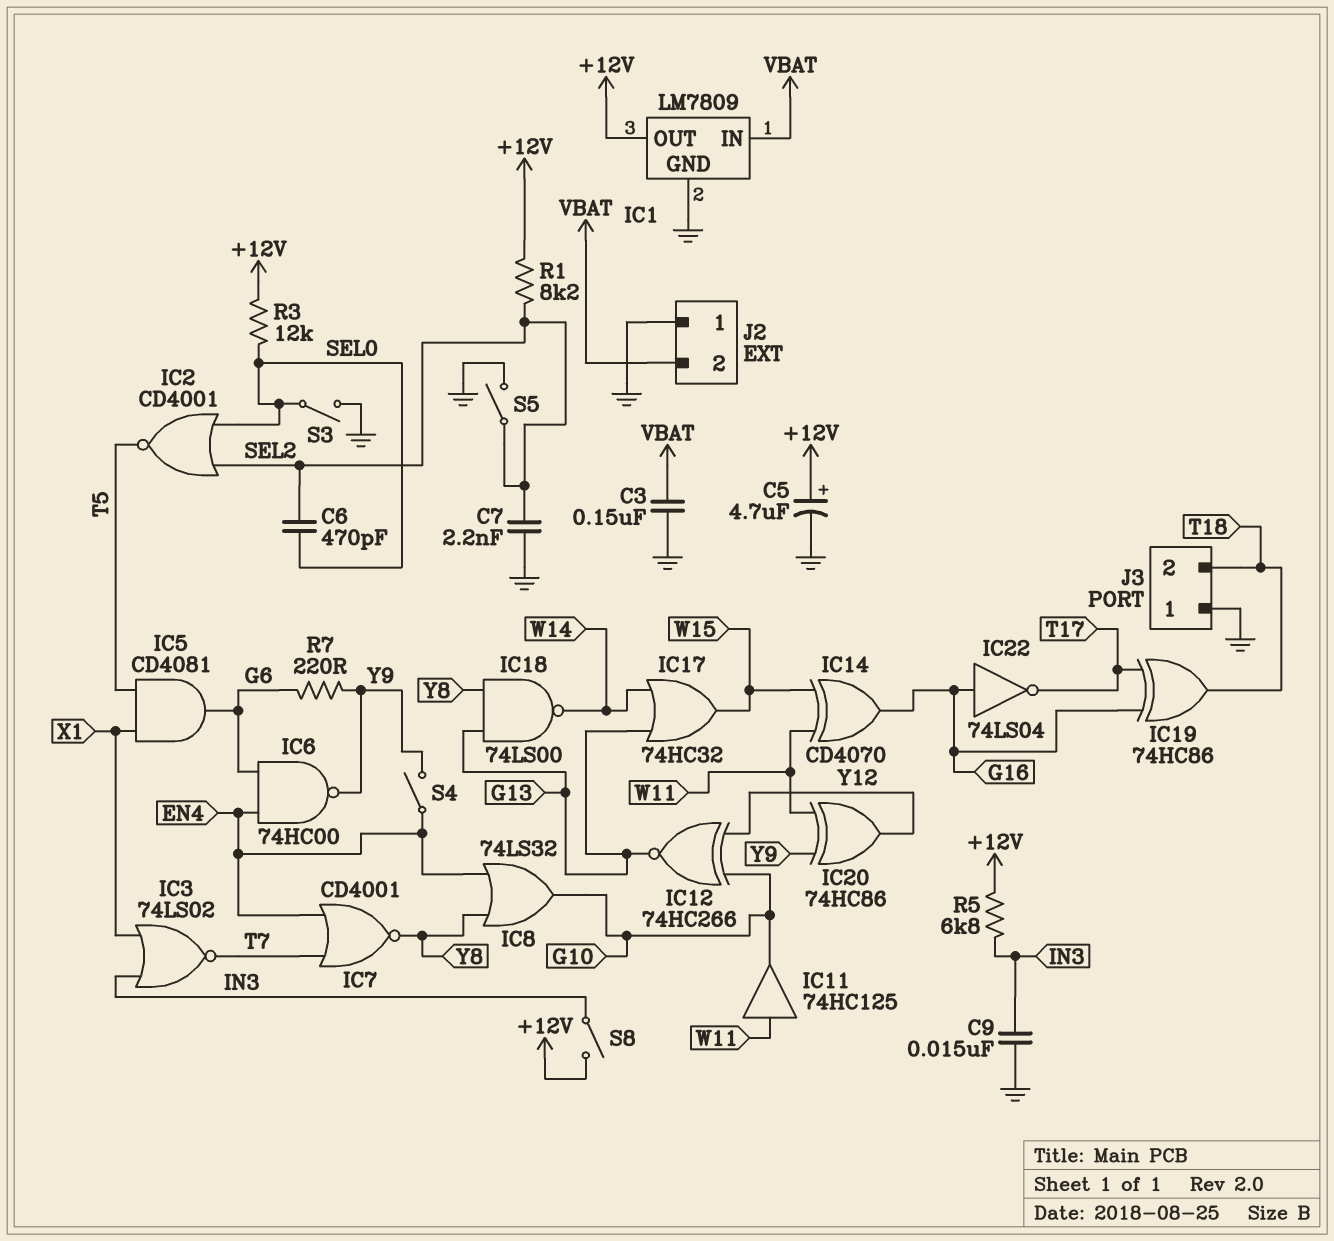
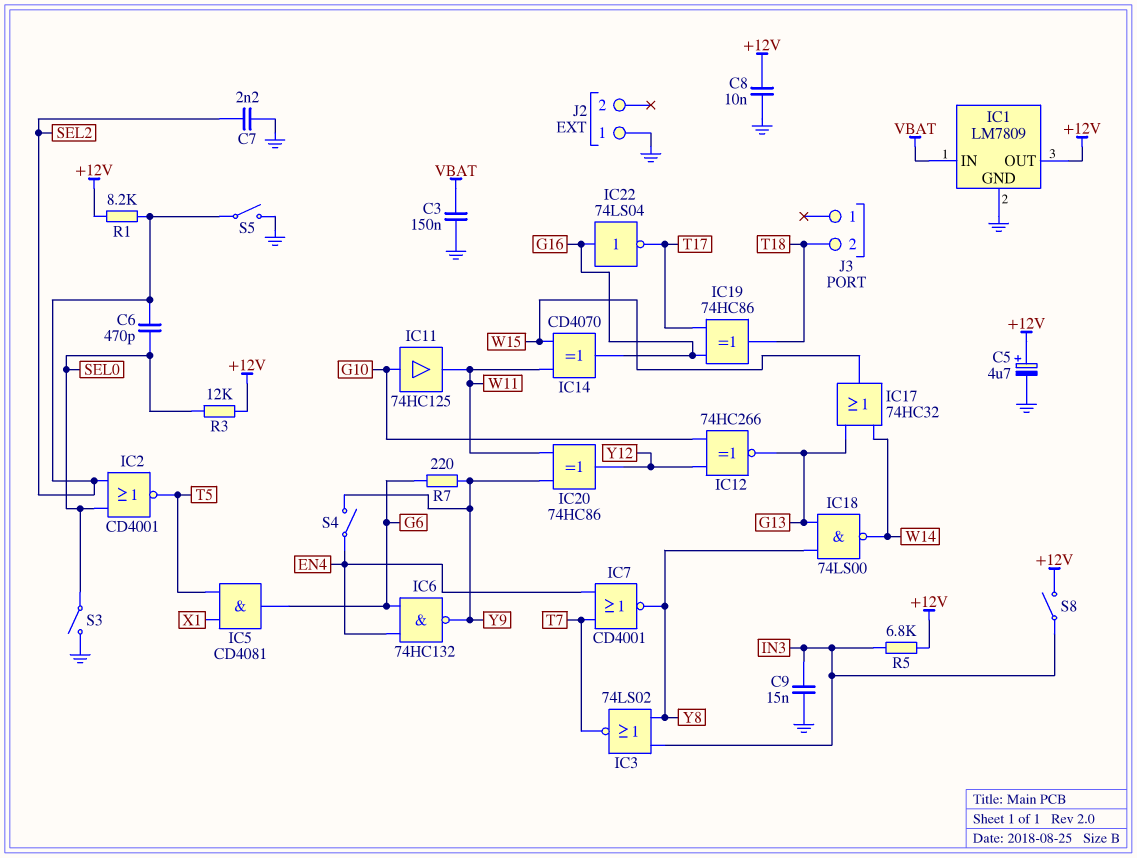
C8: none -> 10nF (+12V, GND)
IC3: NOR 74LS02 (in IN3, in X1, out T7) -> NOR 74LS02 (in IN3, in Y8, out T7)
IC6: NAND 74HC00 (in EN4, in G6, out Y9) -> NAND 74HC132 (in EN4, in G6, out Y9)
IC8: OR 74LS32 (in EN4, in Y8, out G10) -> none
IC11: buffer 74HC125 (in W11, out G10) -> buffer 74HC125 (in G10, out W11)
J2 pin 2: VBAT -> none
J3 pin 1: GND -> none

